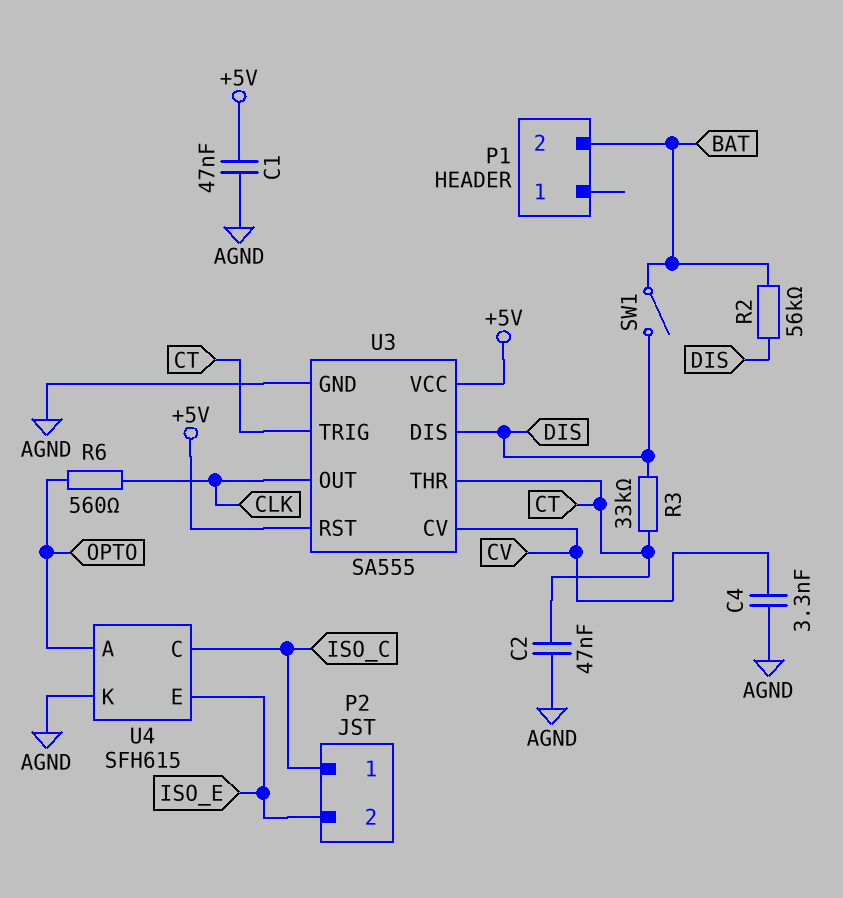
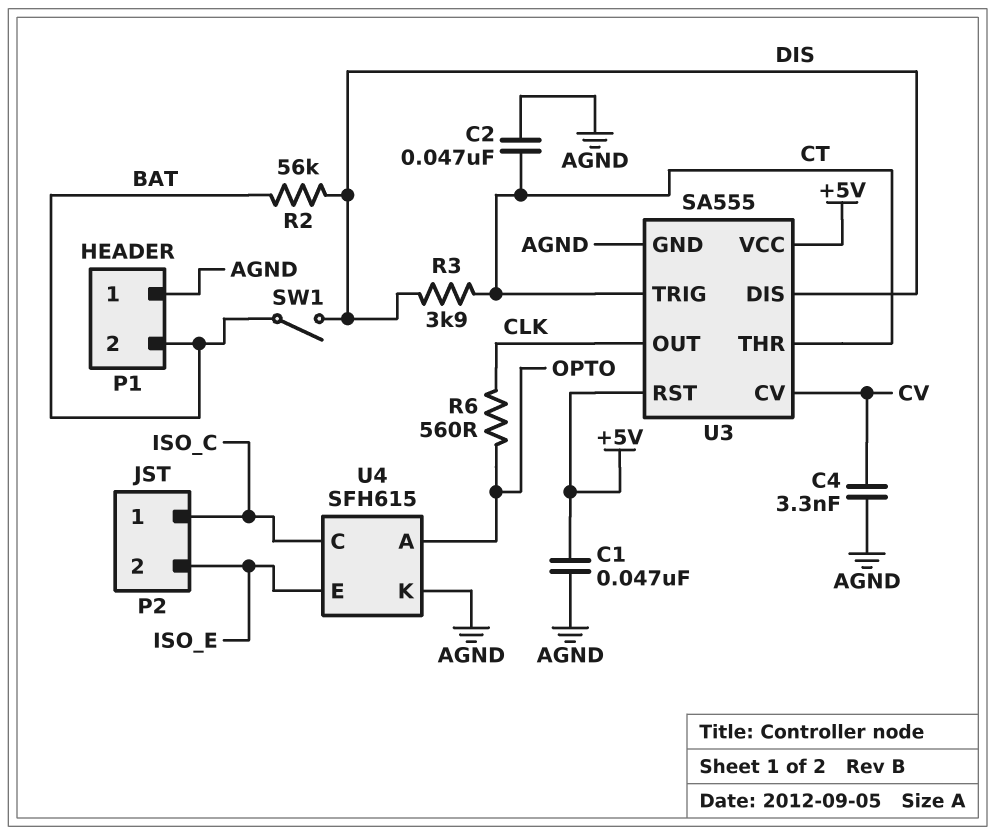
P1 pin 1: none -> AGND
R3: 33k (CT, DIS) -> 3.9k (CT, DIS)

